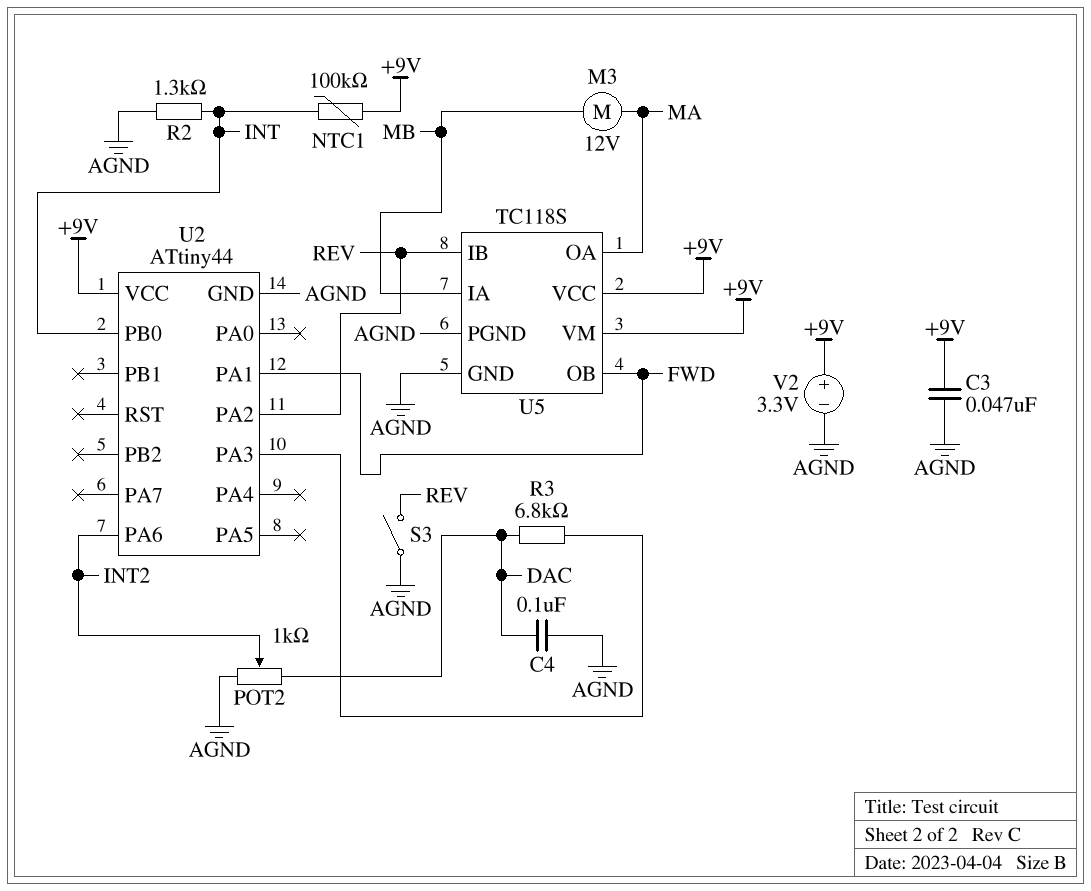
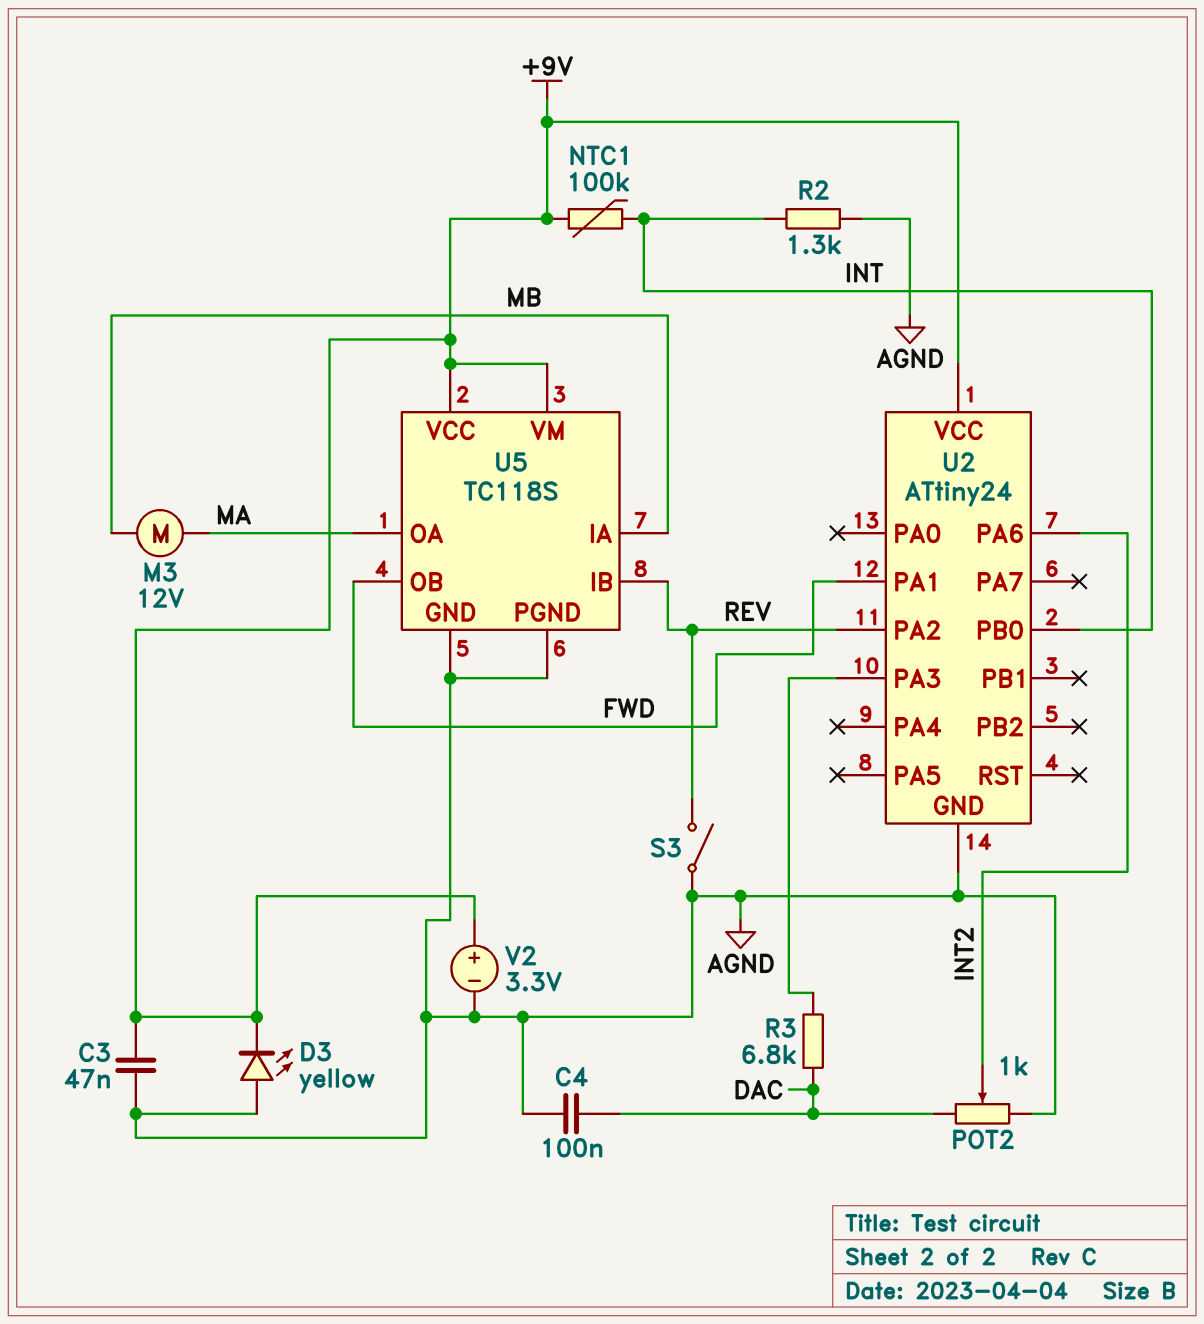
D3: none -> LED yellow (A AGND, K +9V)
U2: ATtiny44 -> ATtiny24

